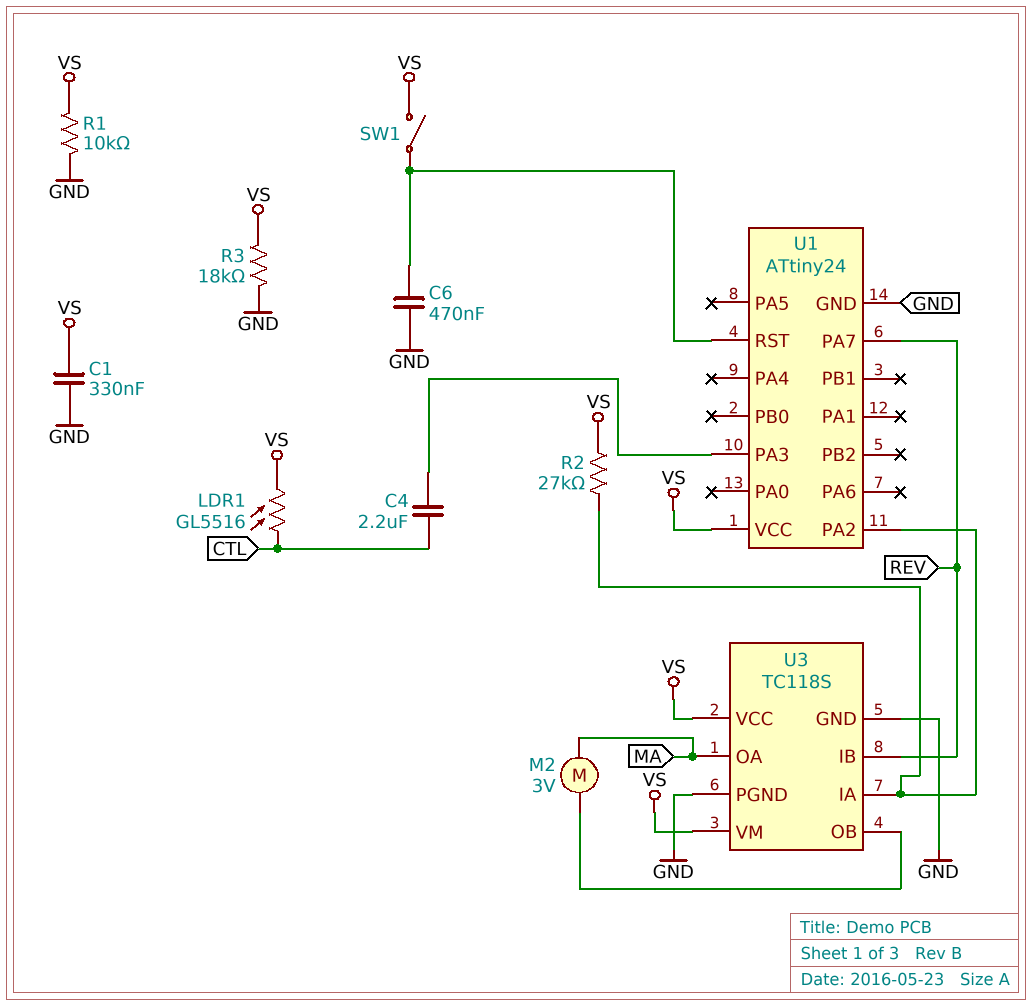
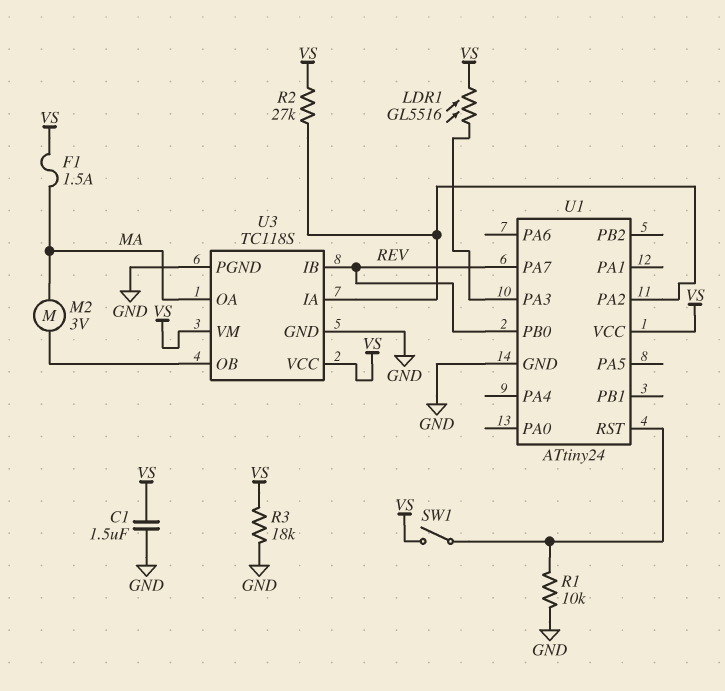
C1: 330nF (GND, VS) -> 1.5uF (GND, VS)
C4: 2.2uF (CTL, U1/PA3) -> none
C6: 470nF (GND, U1/RST) -> none
F1: none -> 1.5A (MA, VS)
LDR1: GL5516 (CTL, VS) -> GL5516 (U1/PA3, VS)
R1: 10k (GND, VS) -> 10k (GND, U1/RST)
U1 pin PB0: none -> REV

